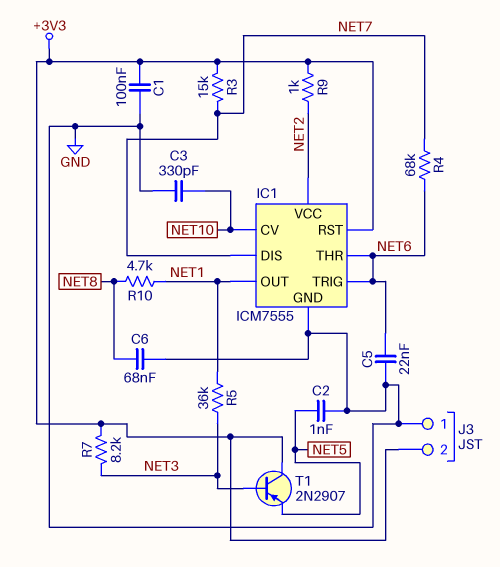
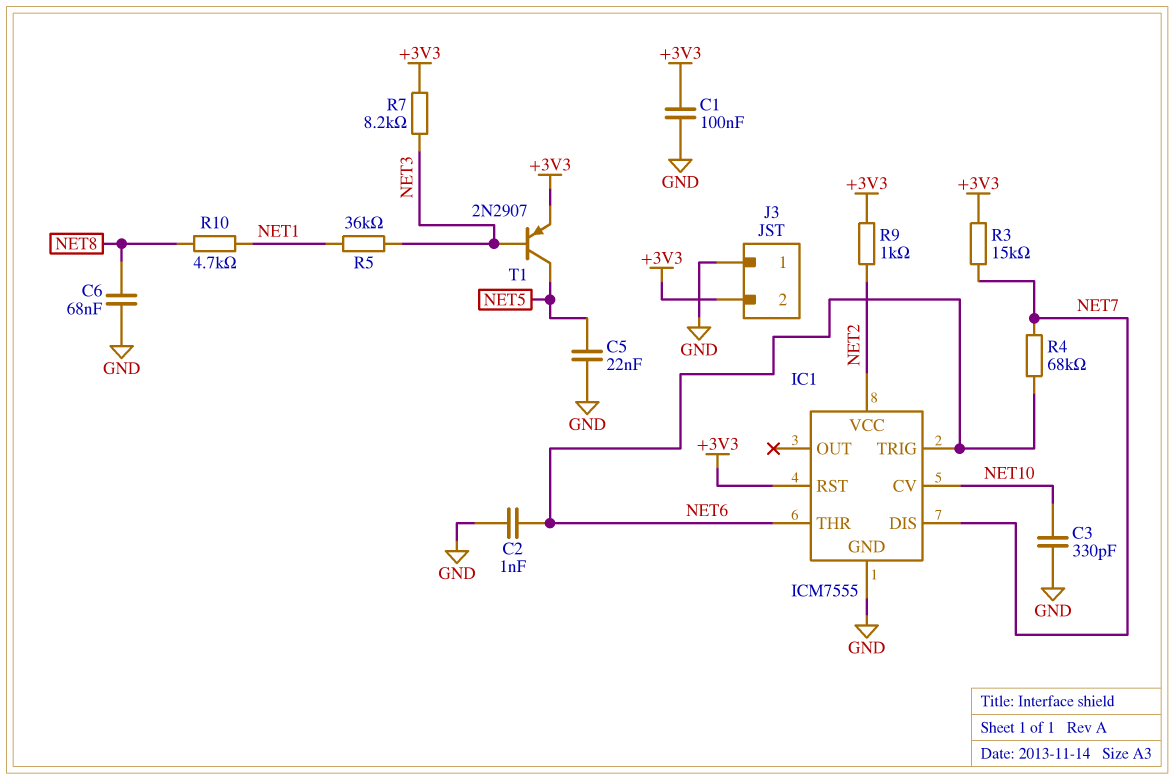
C2: 1nF (GND, NET5) -> 1nF (GND, NET6)
C5: 22nF (GND, NET6) -> 22nF (GND, NET5)
IC1 pin OUT: NET1 -> none
T1: PNP 2N2907 (B NET3, C +3V3, E NET5) -> PNP 2N2907 (B NET3, C NET5, E +3V3)

